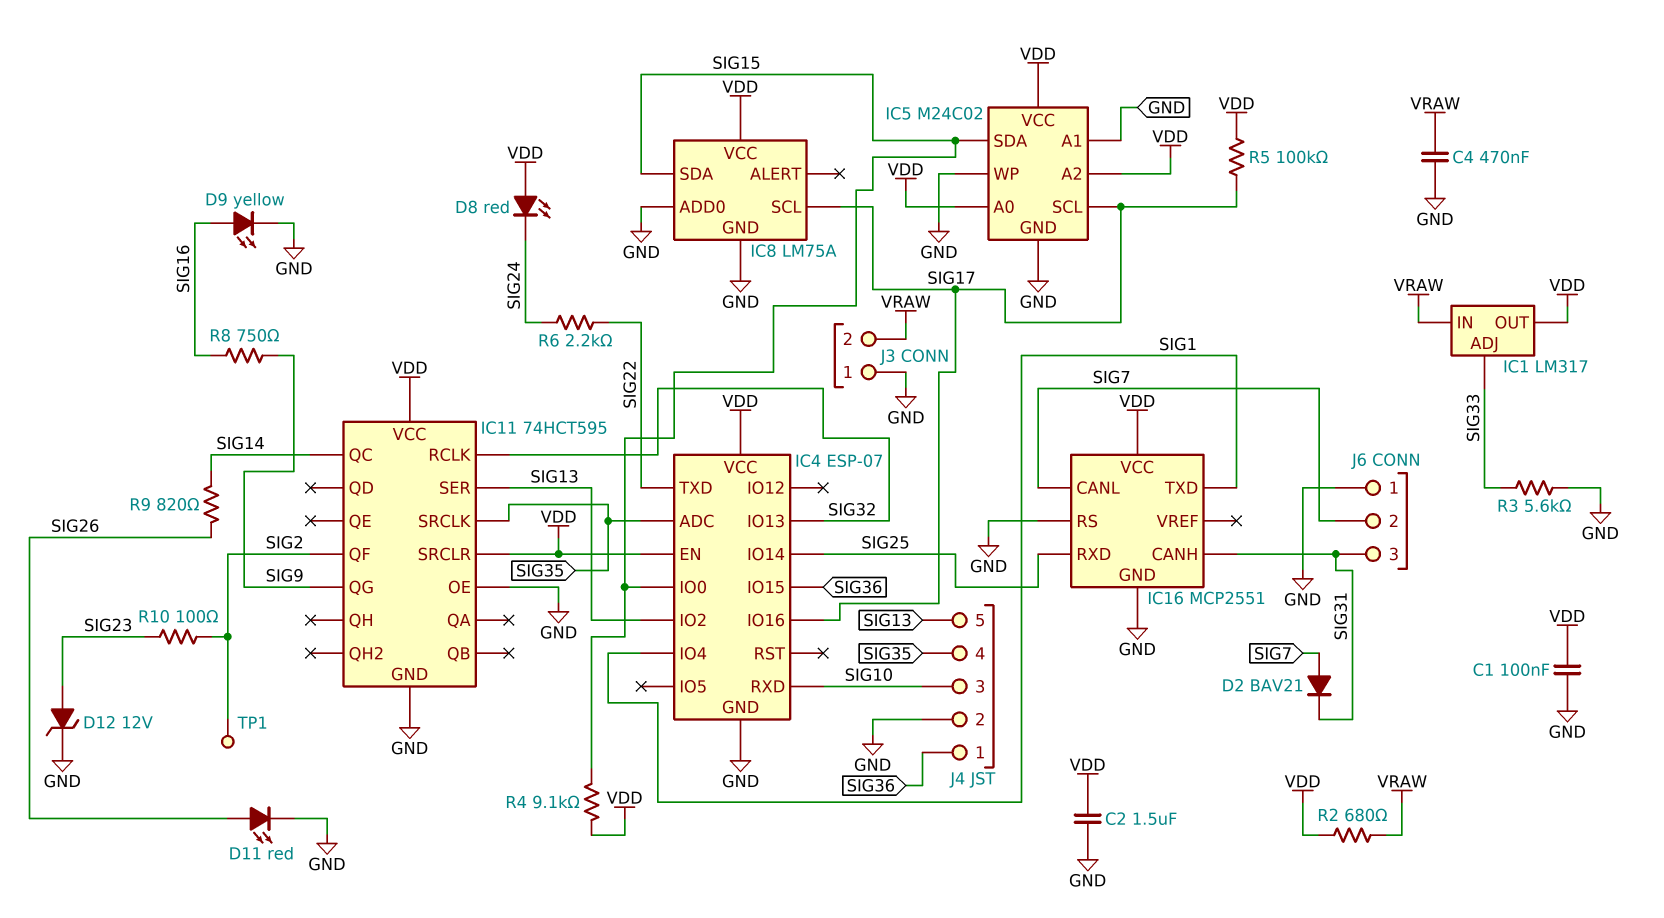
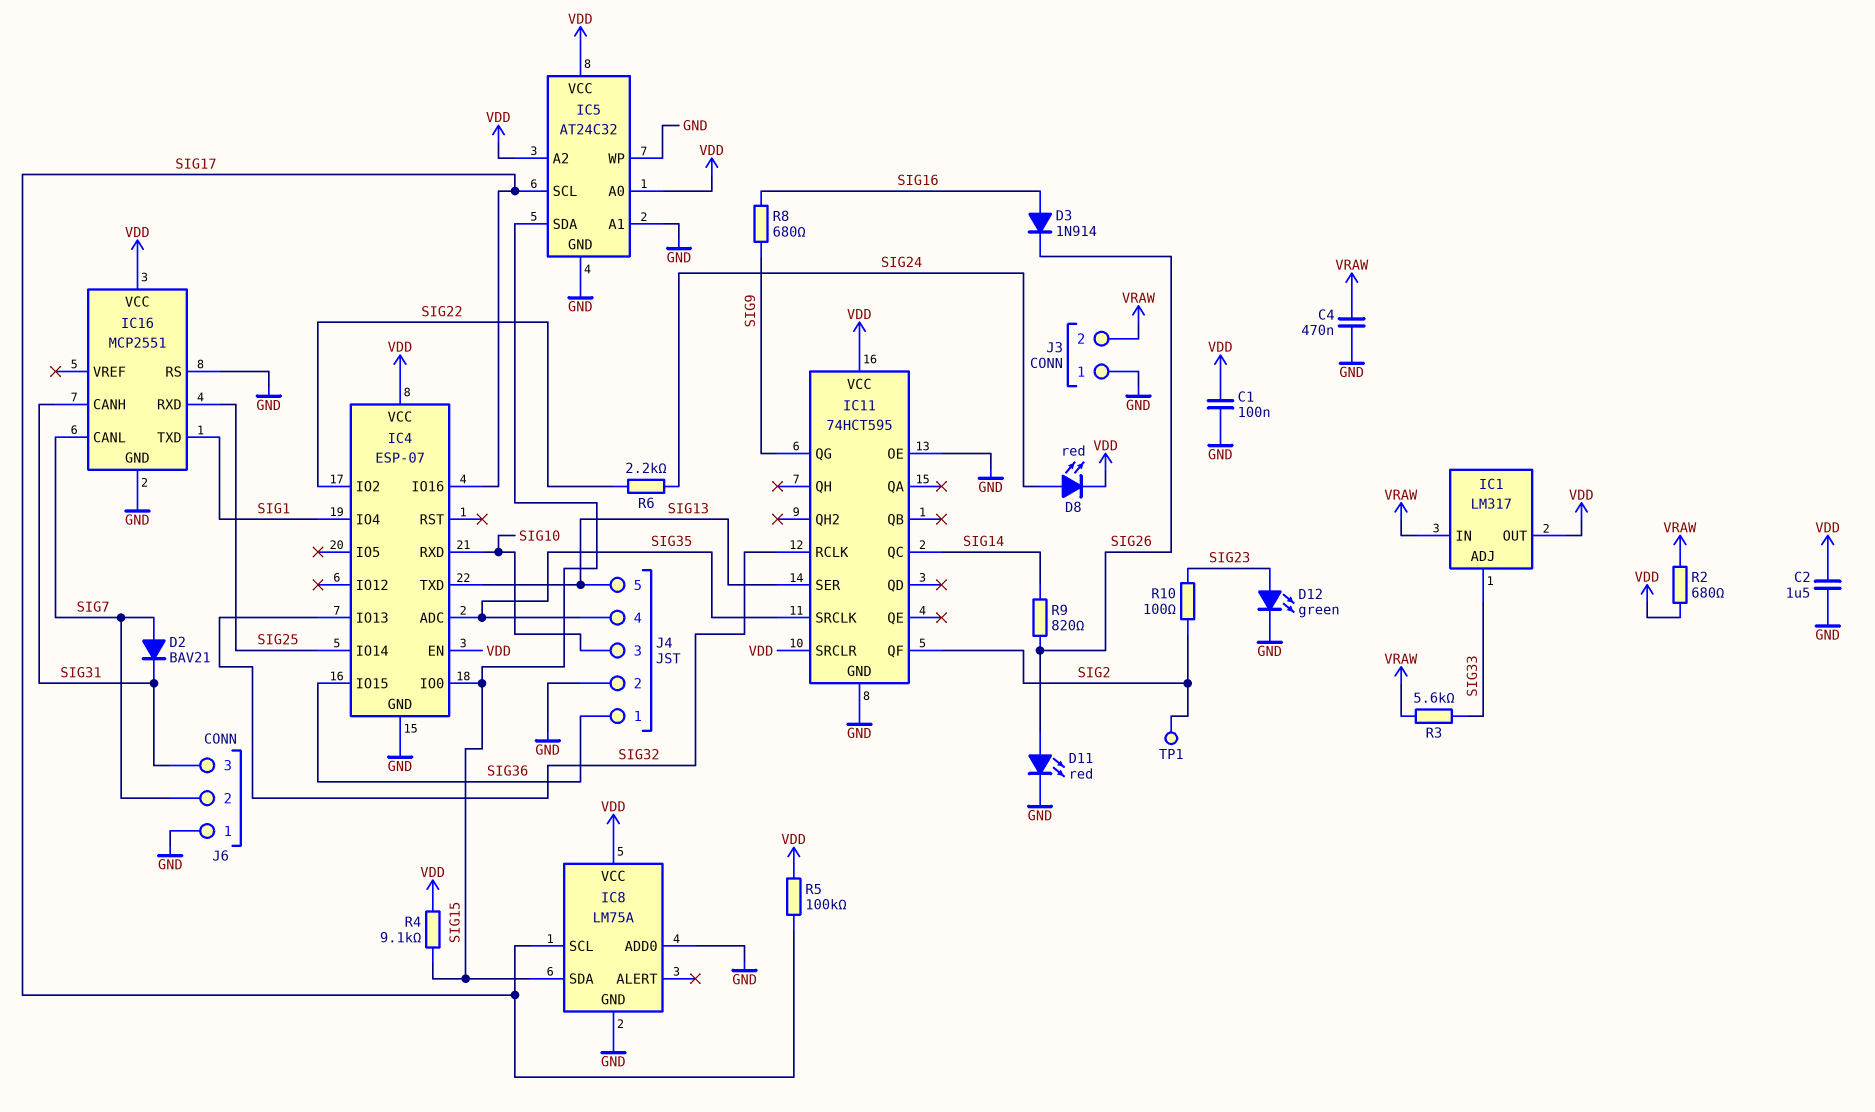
D3: none -> diode 1N914 (A SIG16, K SIG26)
D8: LED red (A VDD, K SIG24) -> LED red (A SIG24, K VDD)
D9: LED yellow (A SIG16, K GND) -> none
D12: zener 12V (A SIG23, K GND) -> LED green (A SIG23, K GND)
IC4 pin IO2: SIG13 -> SIG22
IC4 pin TXD: SIG22 -> SIG13
IC5: M24C02 -> AT24C32
R3: 5.6k (GND, SIG33) -> 5.6k (SIG33, VRAW)
R8: 750 (SIG9, SIG16) -> 680 (SIG9, SIG16)

